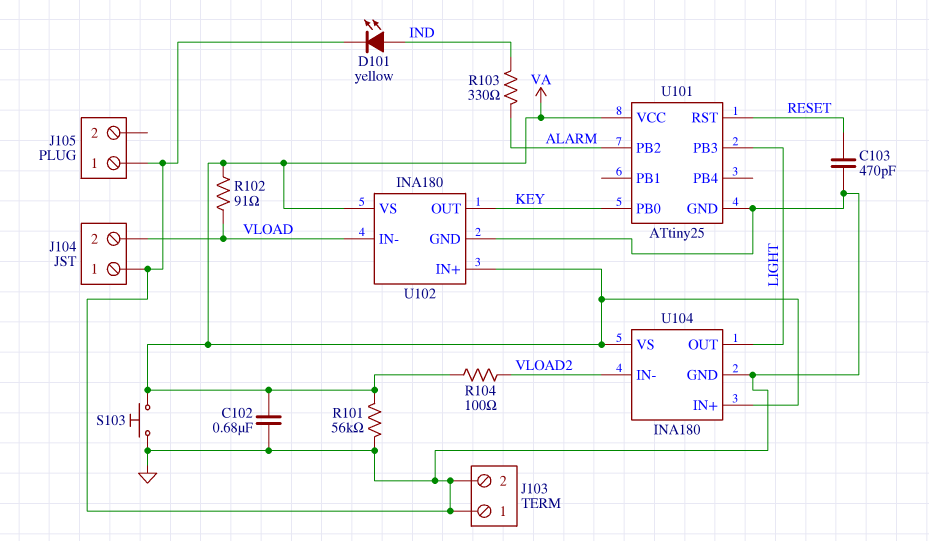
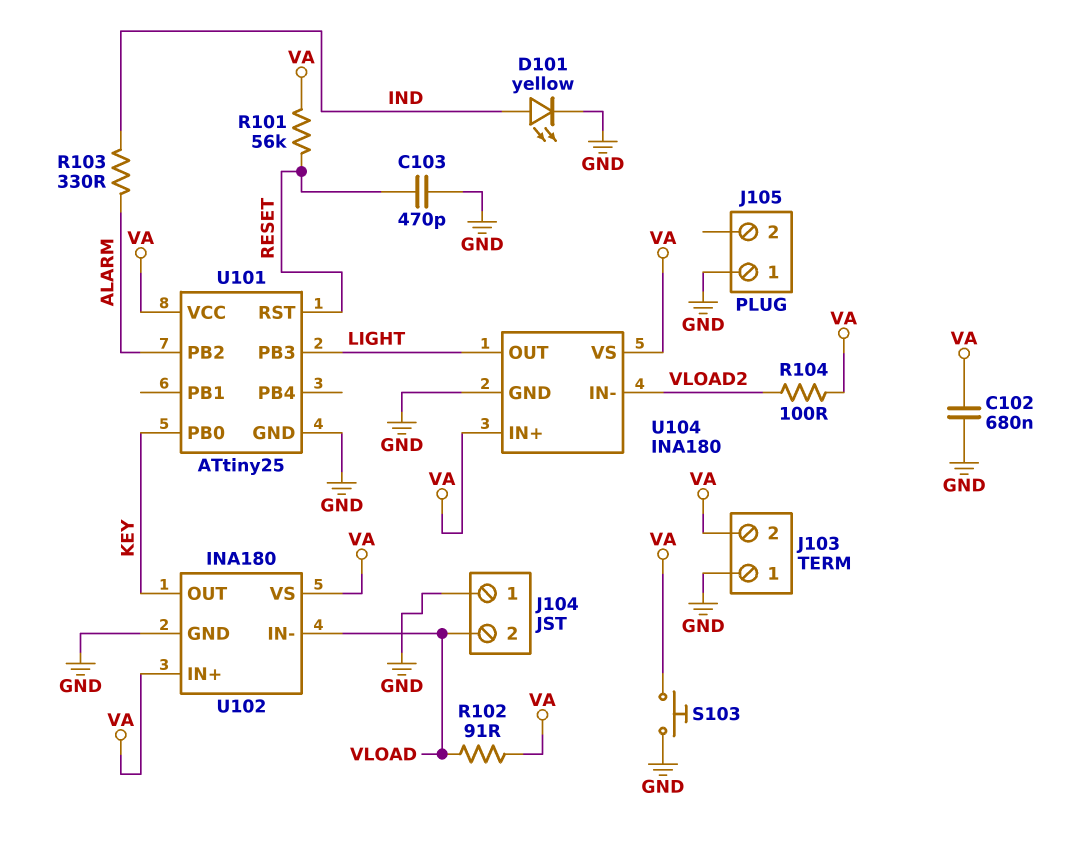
J103 pin 2: GND -> VA
R101: 56k (GND, VA) -> 56k (RESET, VA)

